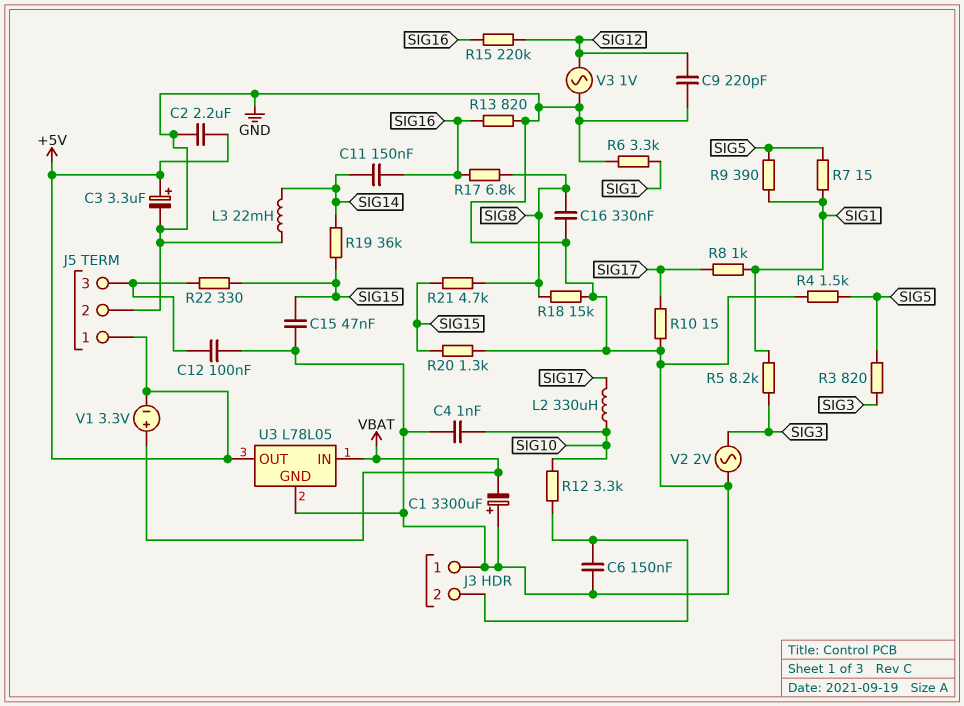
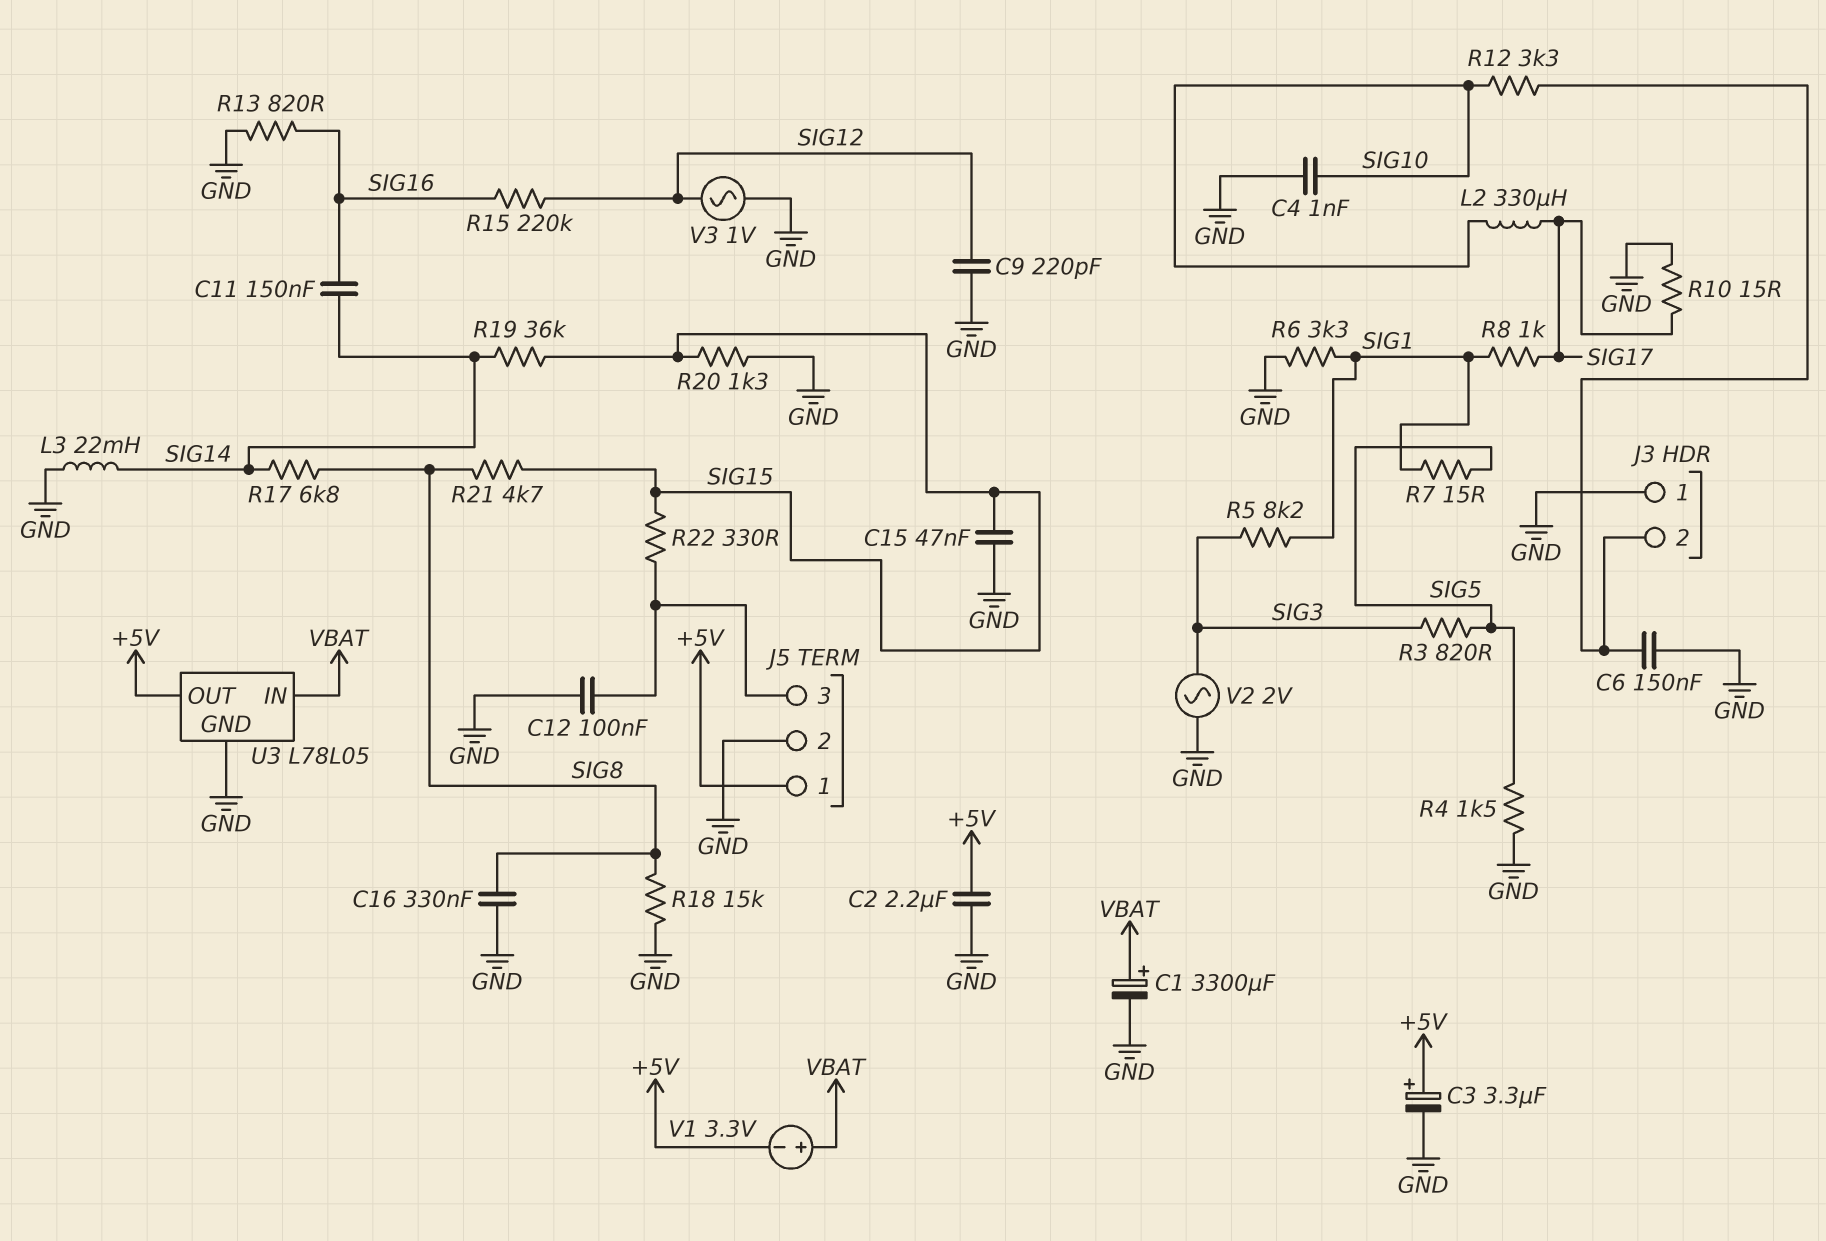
C1: 3300uF (plus GND, minus VBAT) -> 3300uF (plus VBAT, minus GND)
R9: 390 (SIG1, SIG5) -> none
R17: 6.8k (SIG8, SIG16) -> 6.8k (SIG8, SIG14)

